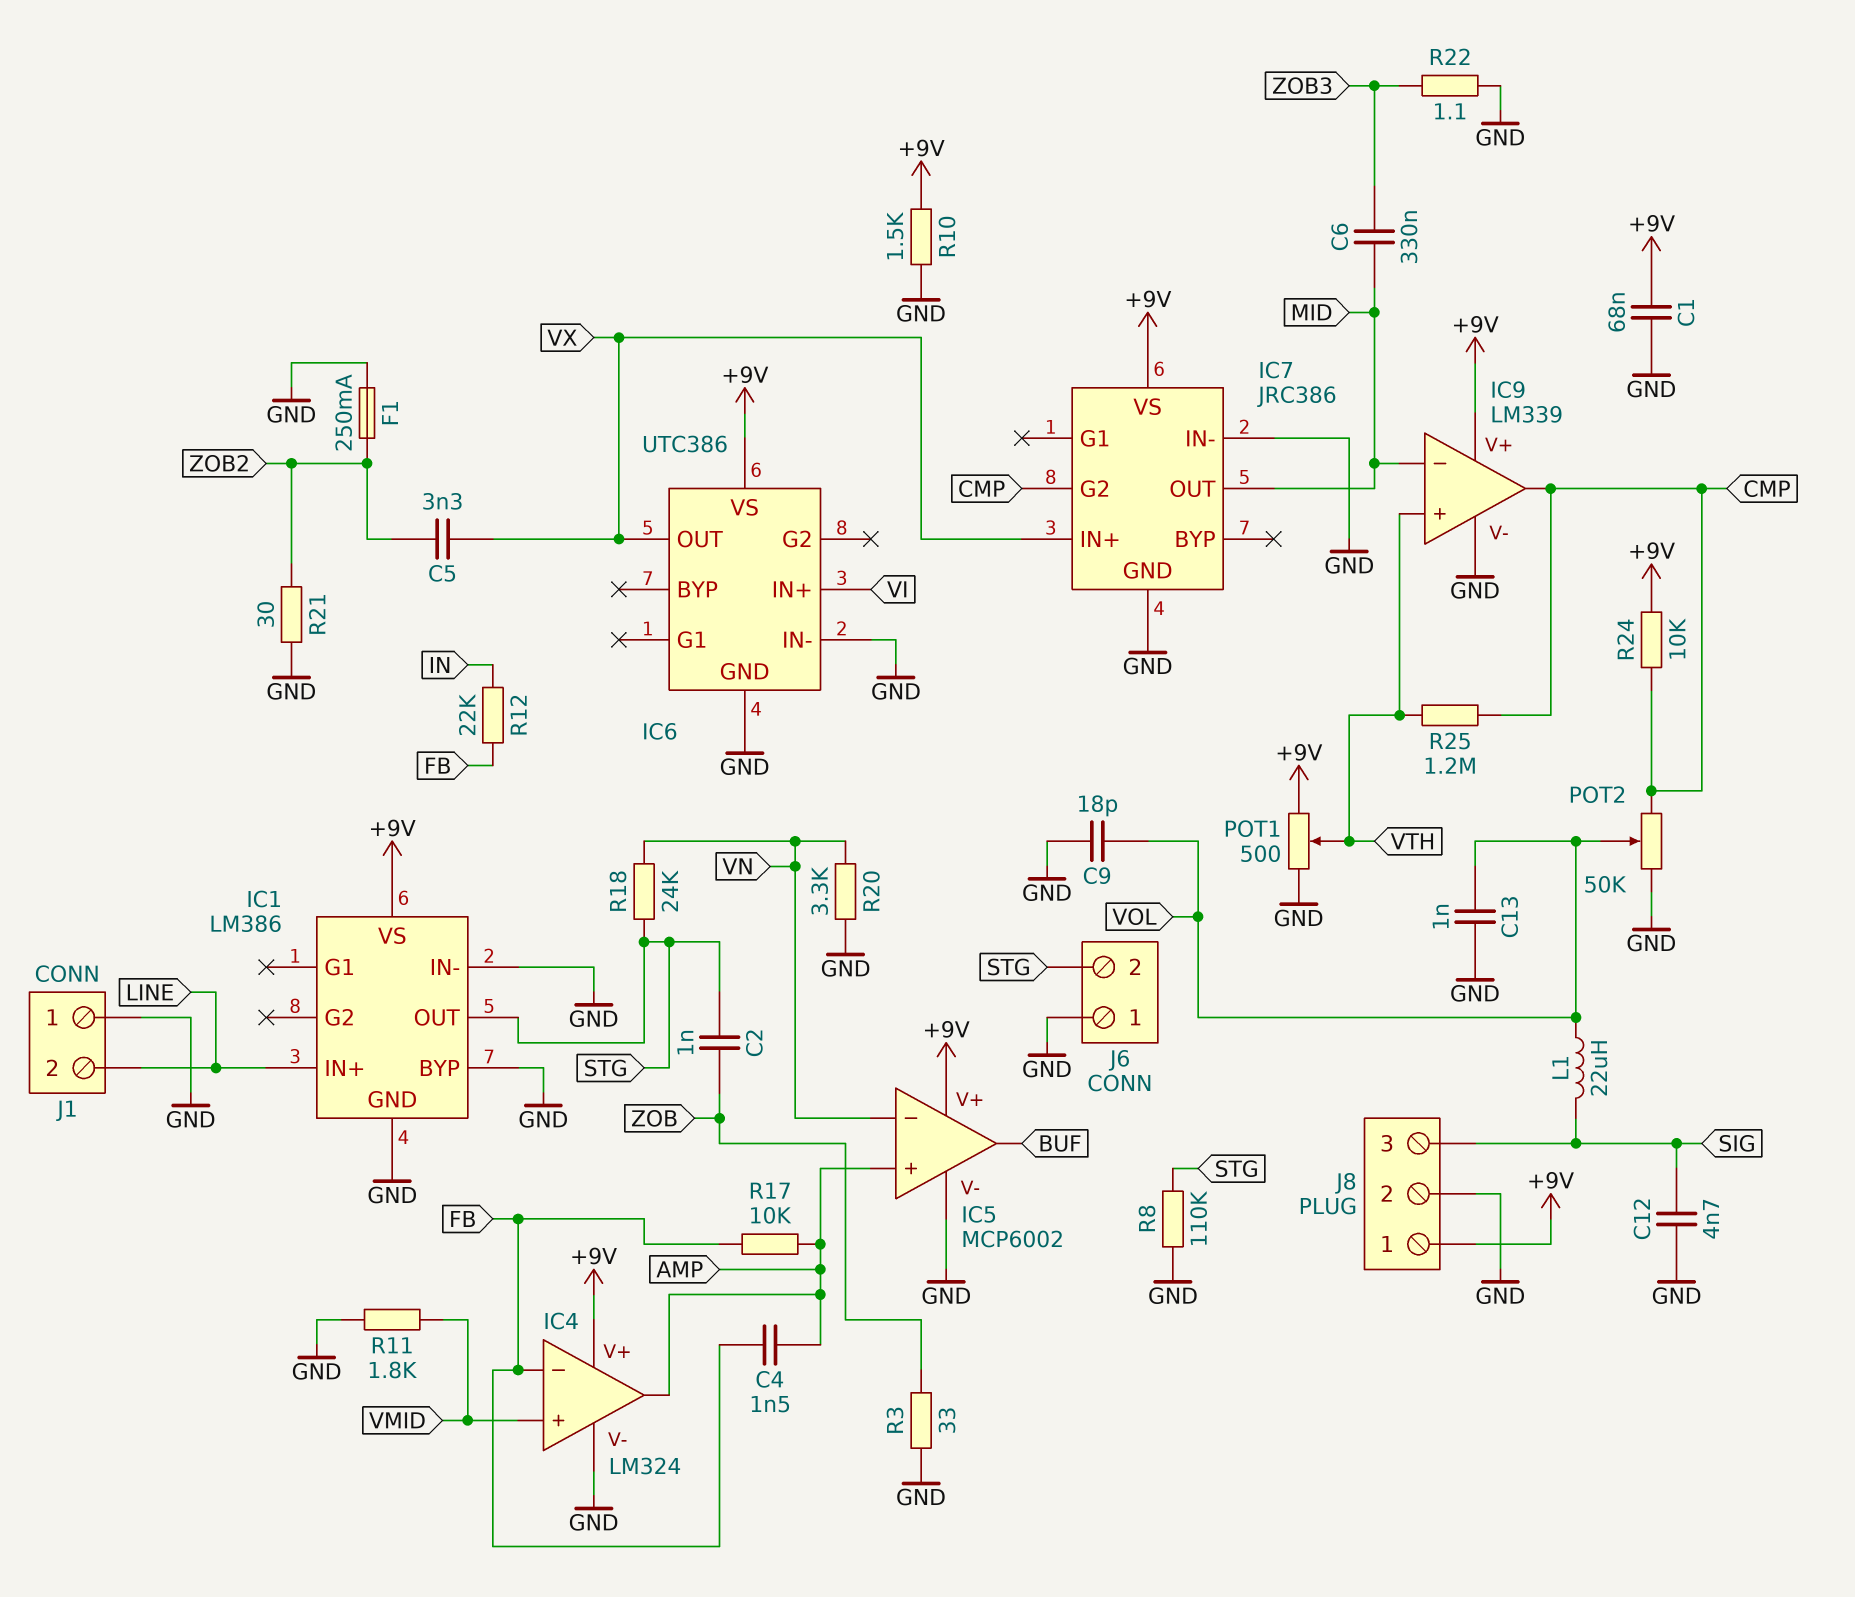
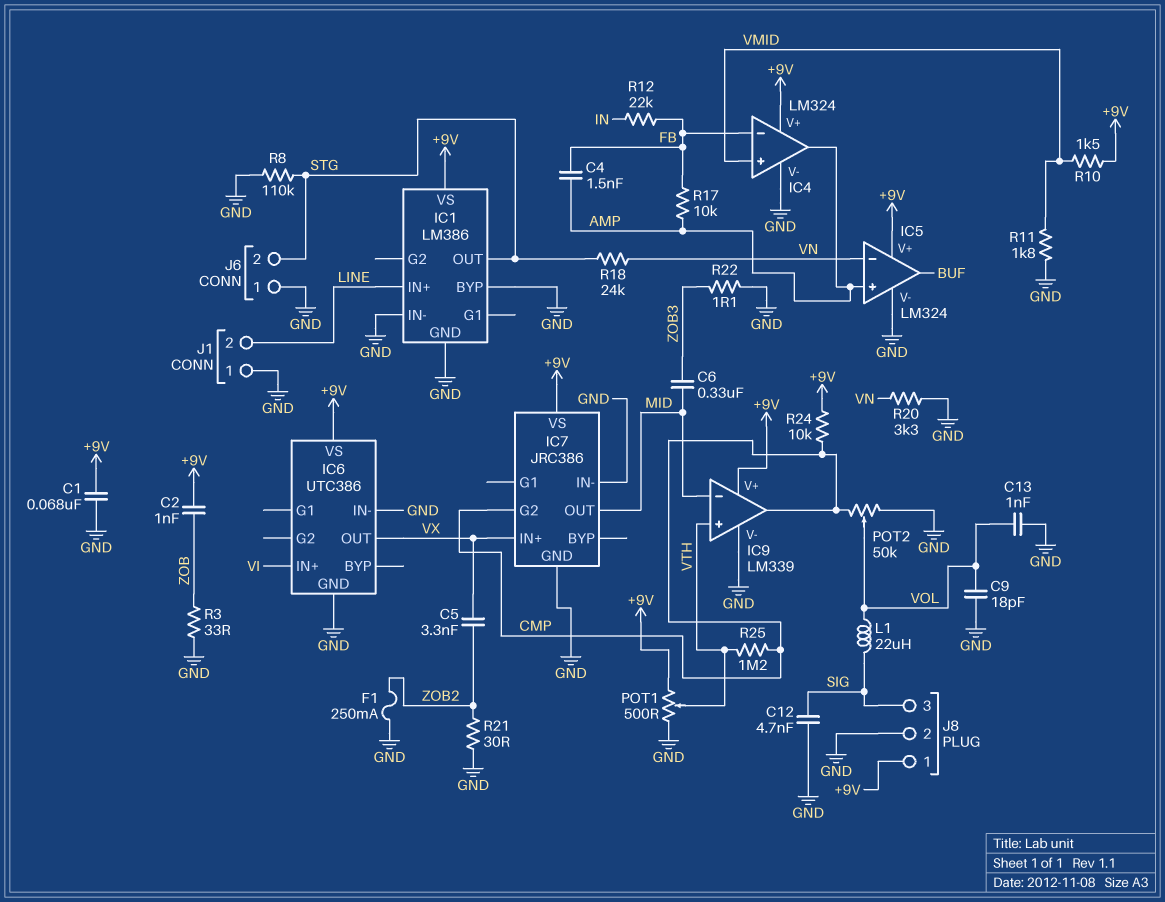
C2: 1nF (STG, ZOB) -> 1nF (+9V, ZOB)
IC5: MCP6002 -> LM324
R10: 1.5k (+9V, GND) -> 1.5k (+9V, VMID)

